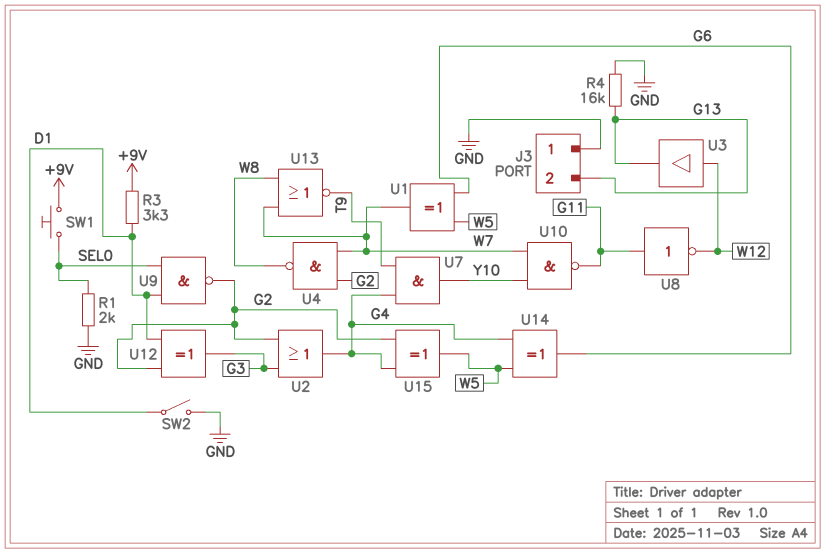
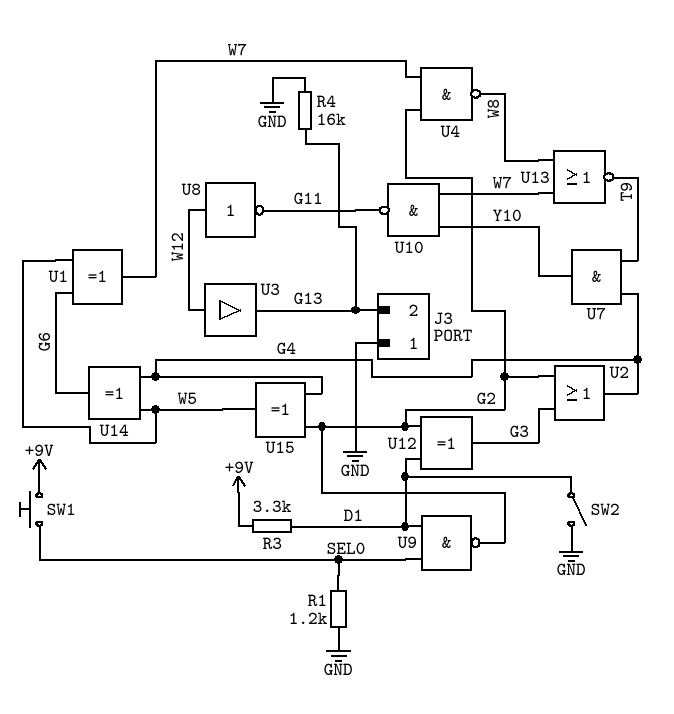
R1: 2k (GND, SEL0) -> 1.2k (GND, SEL0)
U8: NOT (in G11, out W12) -> NOT (in W12, out G11)

